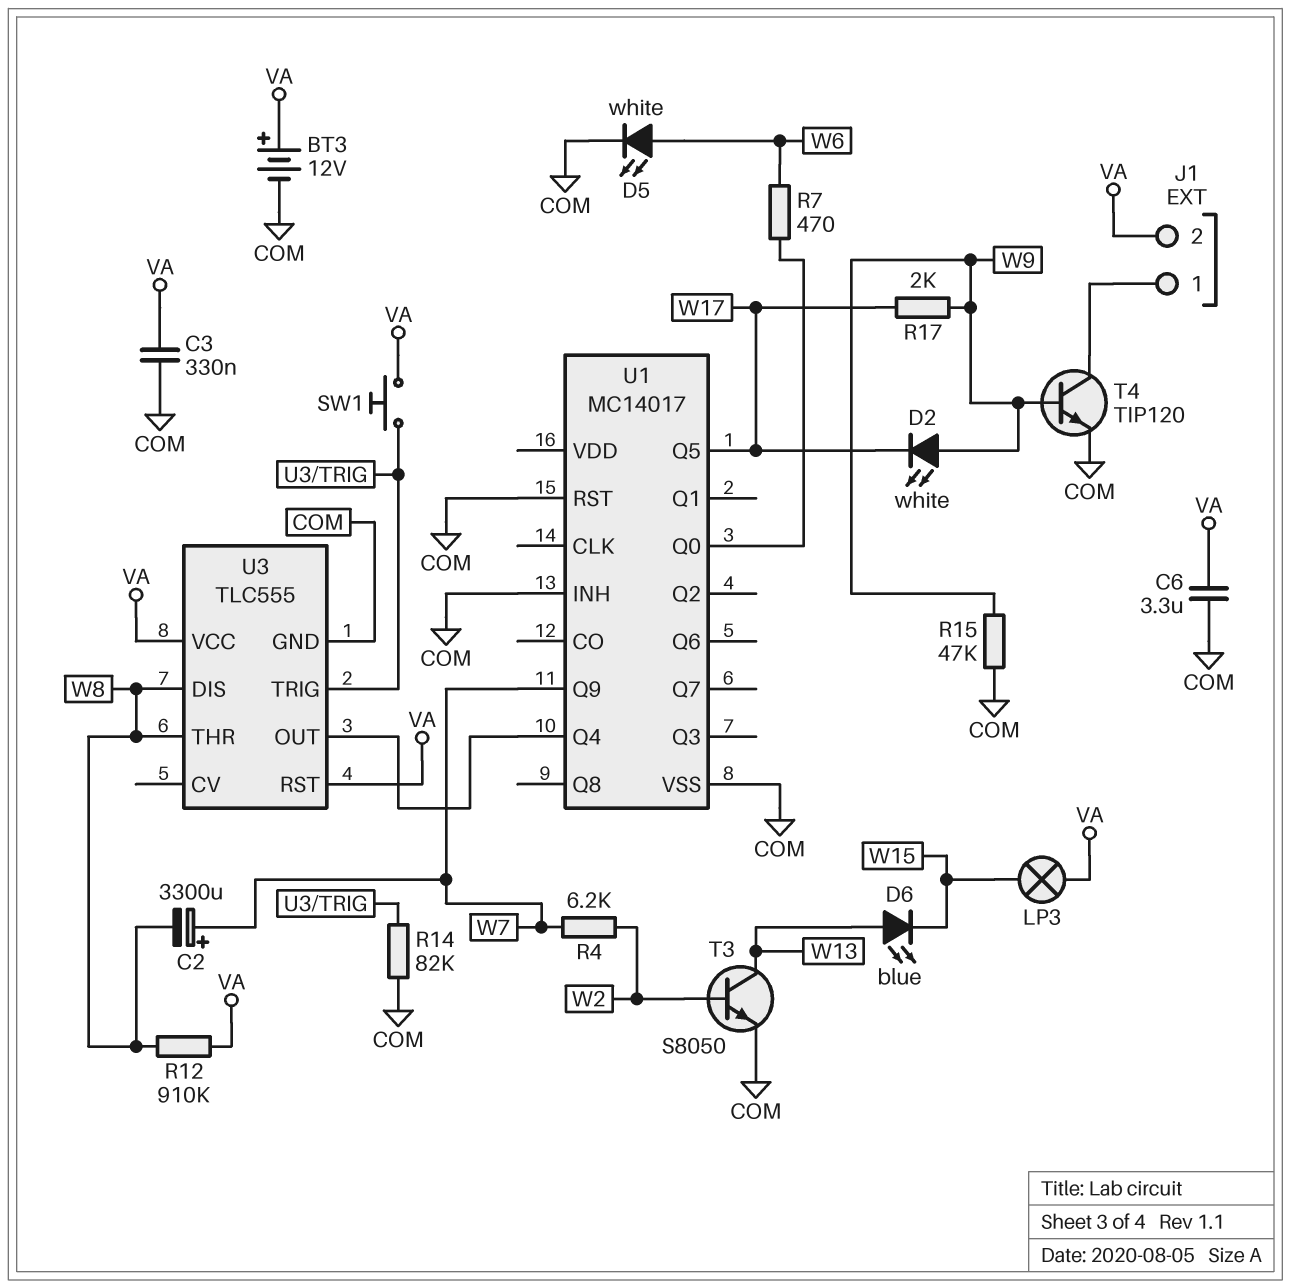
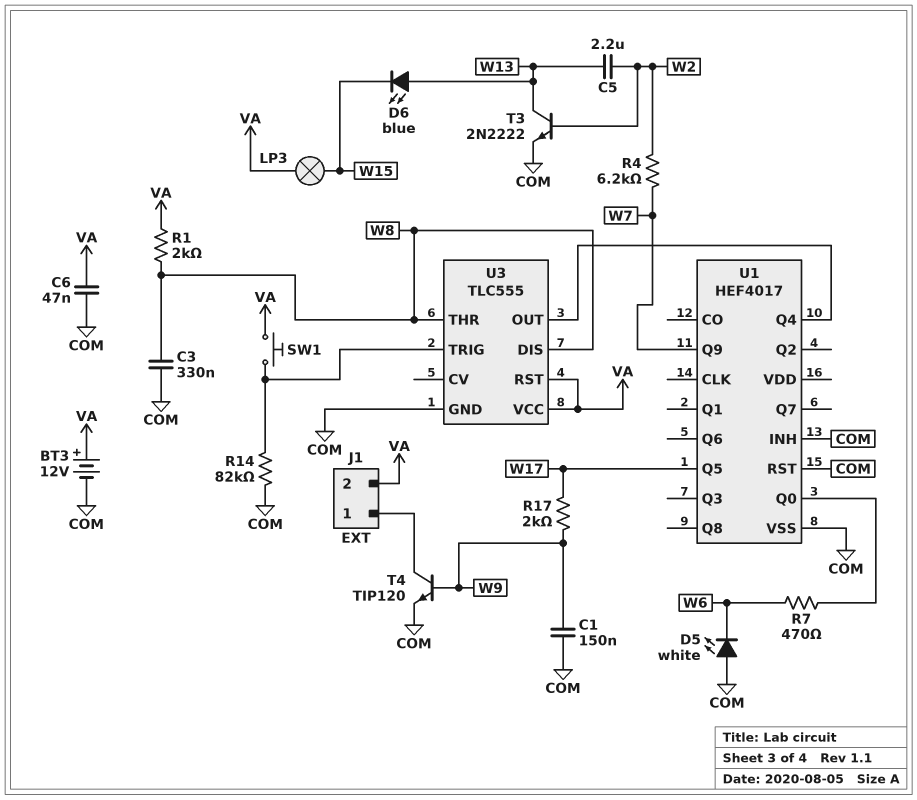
C1: none -> 150nF (COM, W9)
C2: 3300uF (plus W7, minus W8) -> none
C3: 330nF (COM, VA) -> 330nF (COM, W8)
C5: none -> 2.2uF (W2, W13)
C6: 3.3uF (COM, VA) -> 47nF (COM, VA)
D2: LED white (A W9, K W17) -> none
D5: LED white (A W6, K COM) -> LED white (A COM, K W6)
R1: none -> 2k (VA, W8)
R12: 910k (VA, W8) -> none
R15: 47k (COM, W9) -> none
T3: NPN S8050 (B W2, C W13, E COM) -> NPN 2N2222 (B W2, C W13, E COM)
U1: MC14017 -> HEF4017

